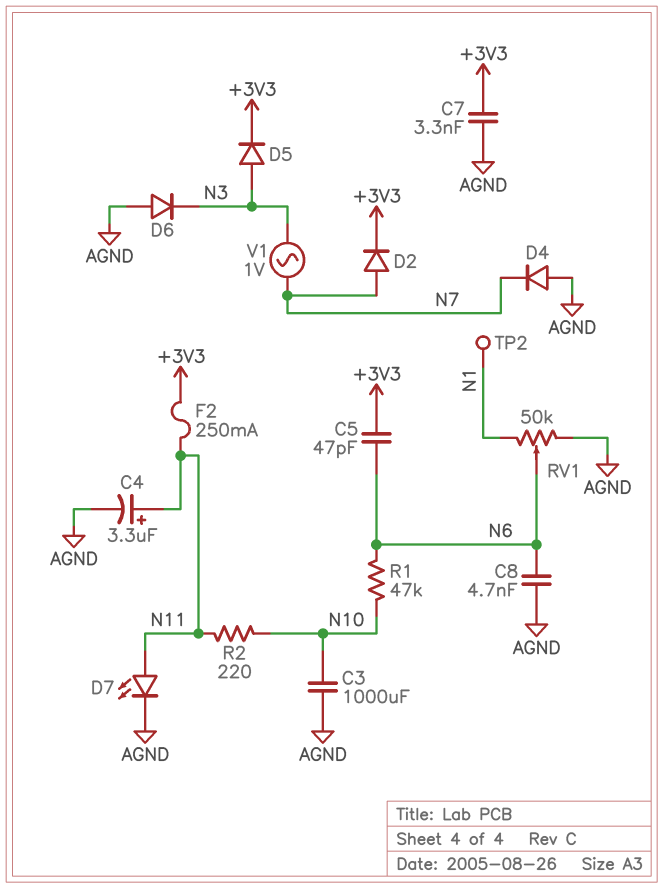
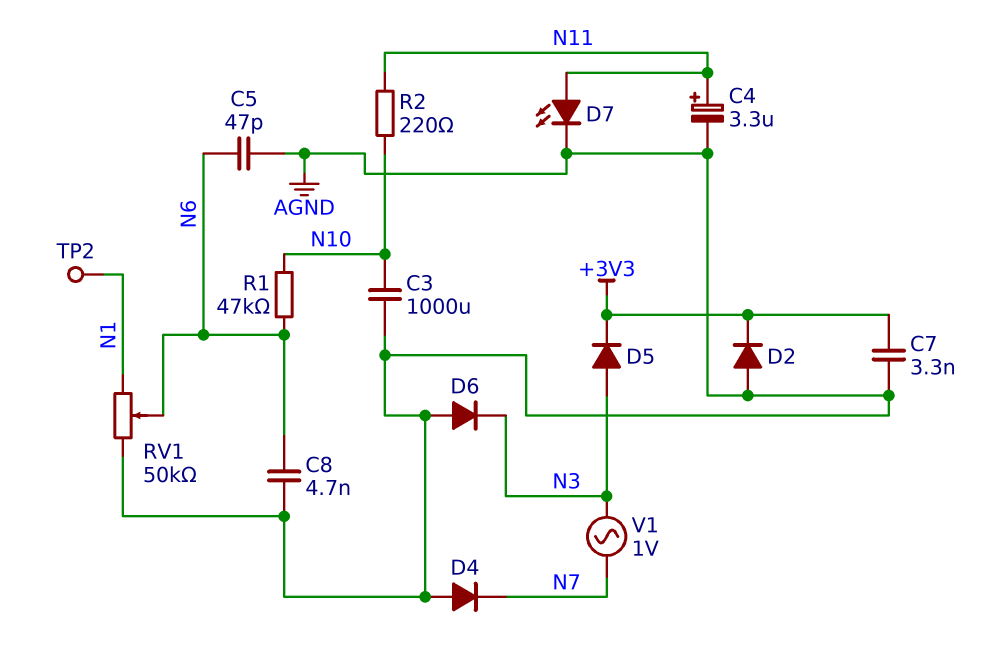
C5: 47pF (+3V3, N6) -> 47pF (AGND, N6)
D2: diode (A N7, K +3V3) -> diode (A AGND, K +3V3)
F2: 250mA (+3V3, N11) -> none

